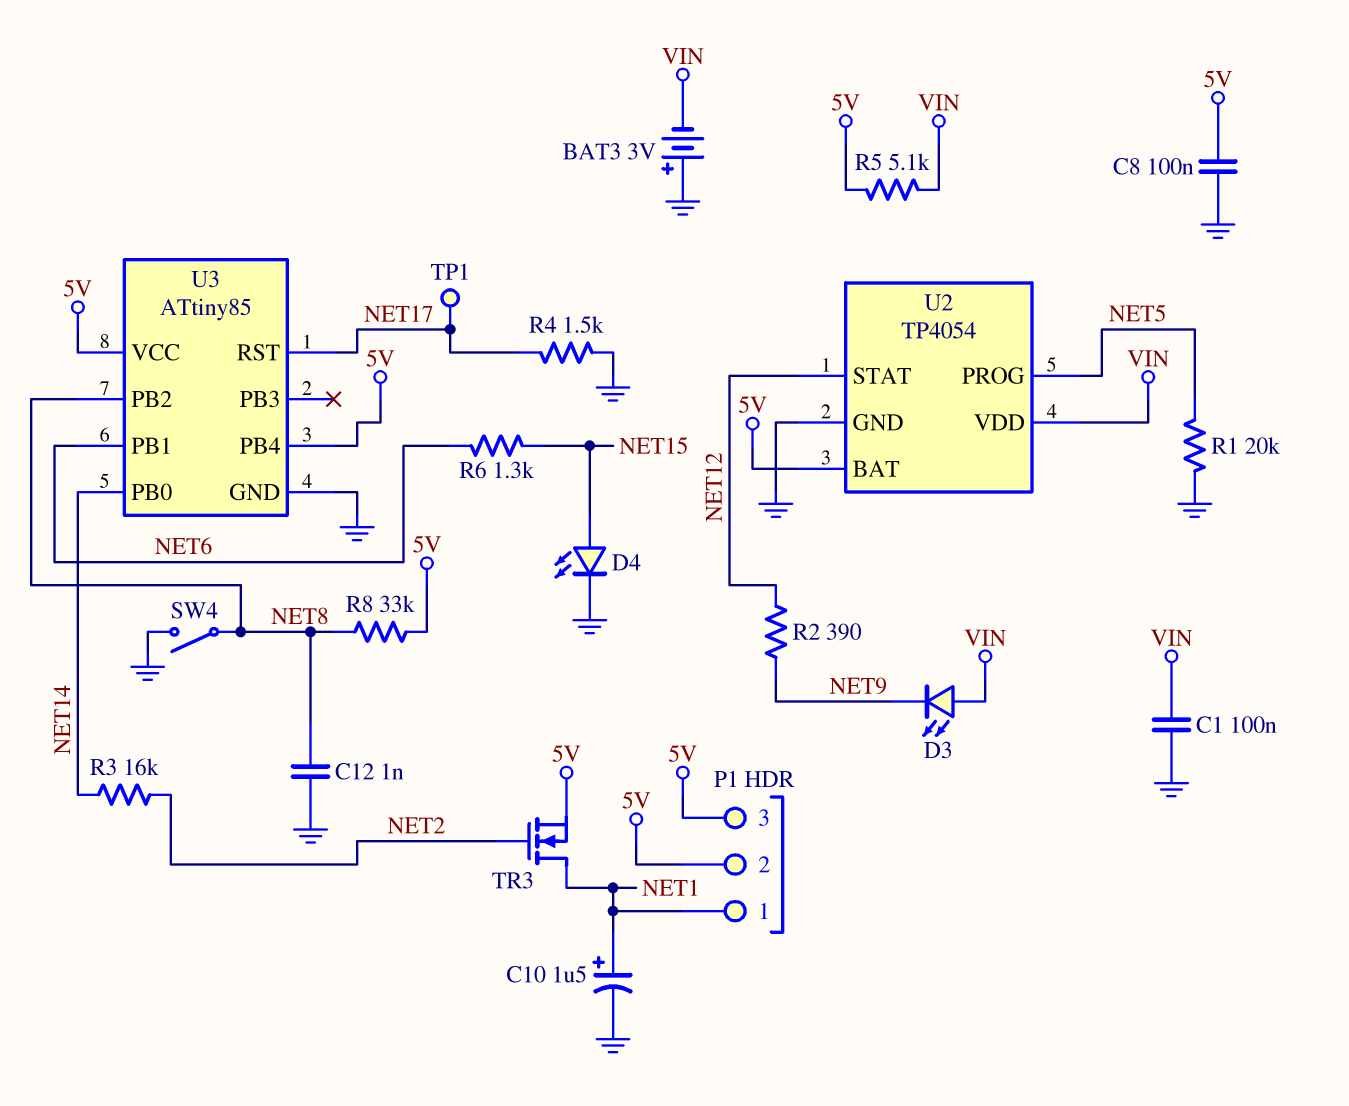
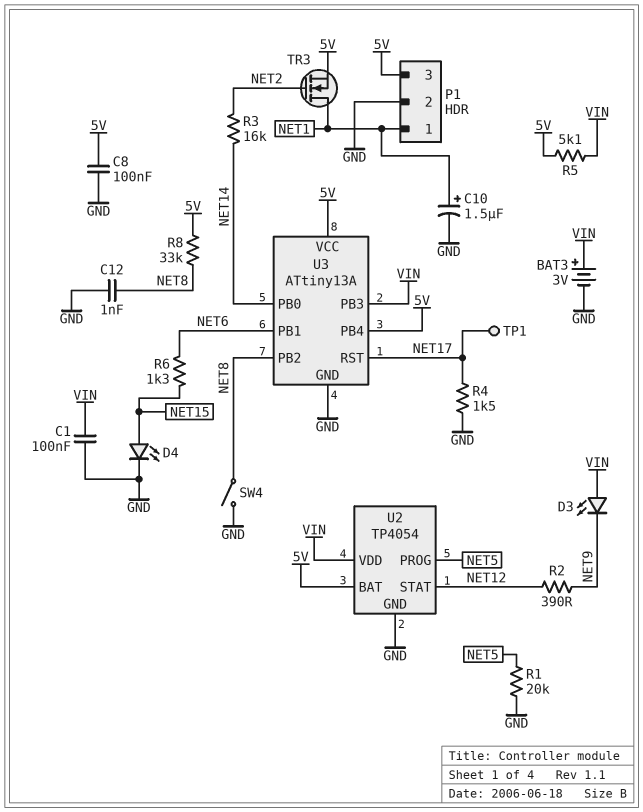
BAT3: 3V (plus GND, minus VIN) -> 3V (plus VIN, minus GND)
P1 pin 2: 5V -> GND
U3: ATtiny85 -> ATtiny13A
U3 pin PB3: none -> VIN

